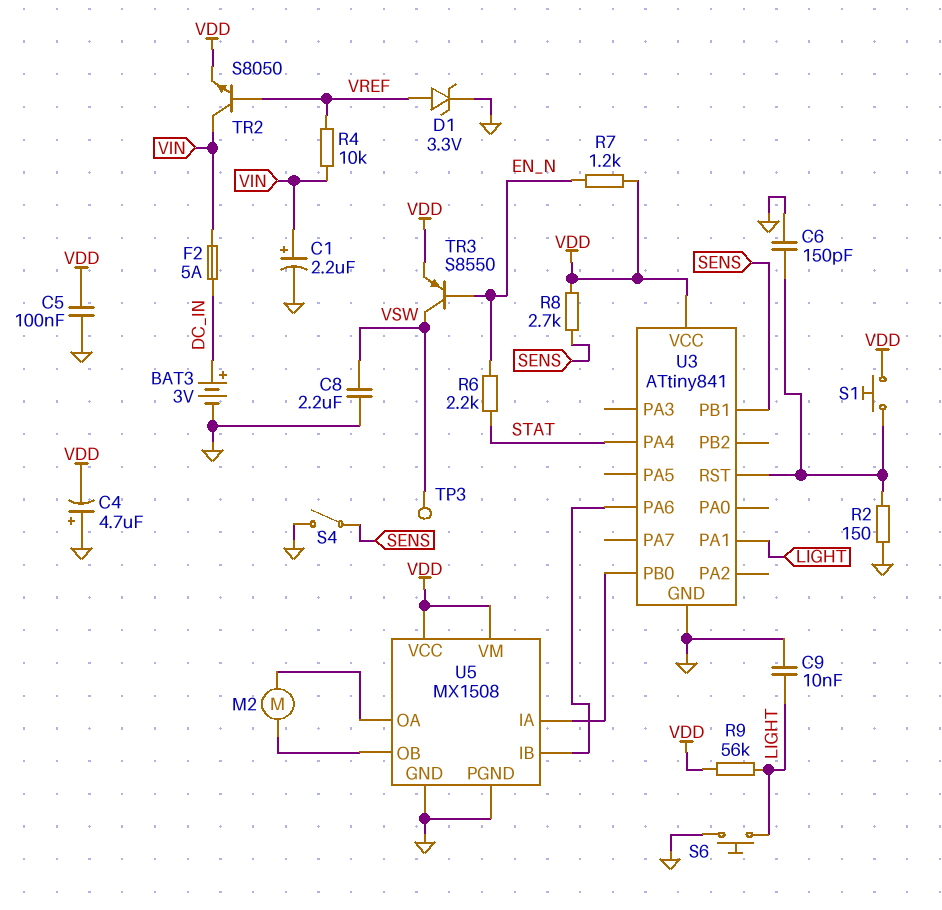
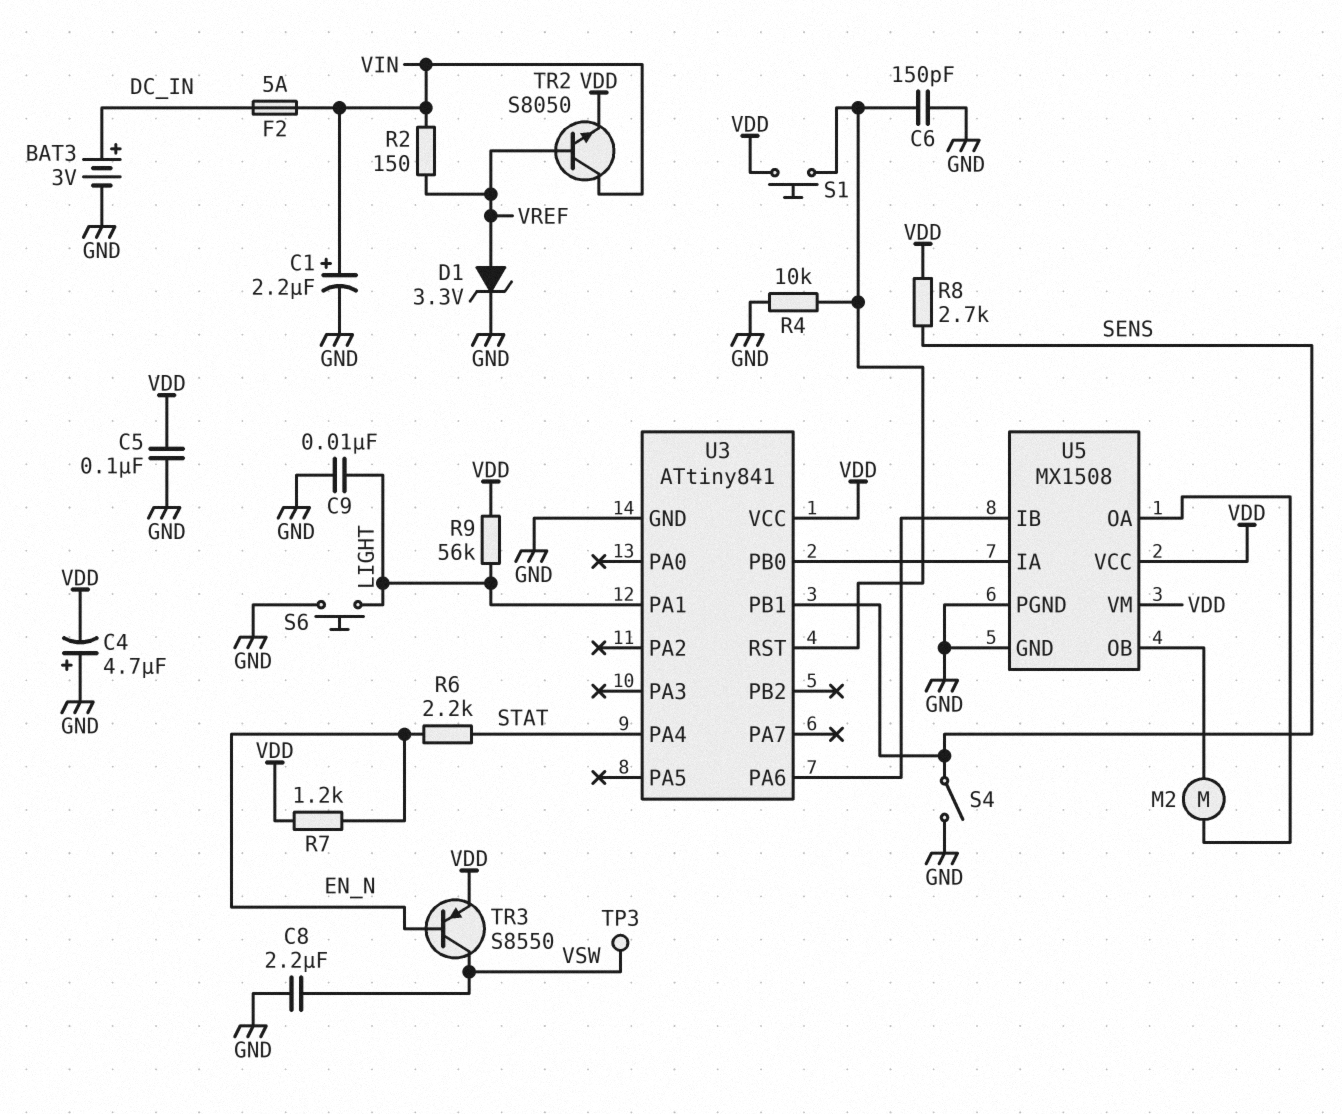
R2: 150 (GND, U3/RST) -> 150 (VIN, VREF)
R4: 10k (VIN, VREF) -> 10k (GND, U3/RST)

